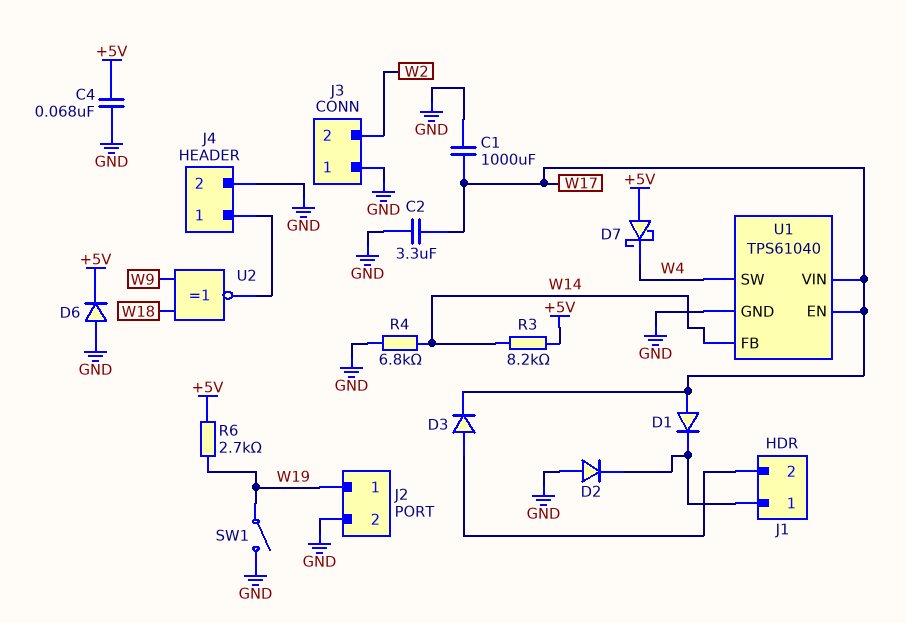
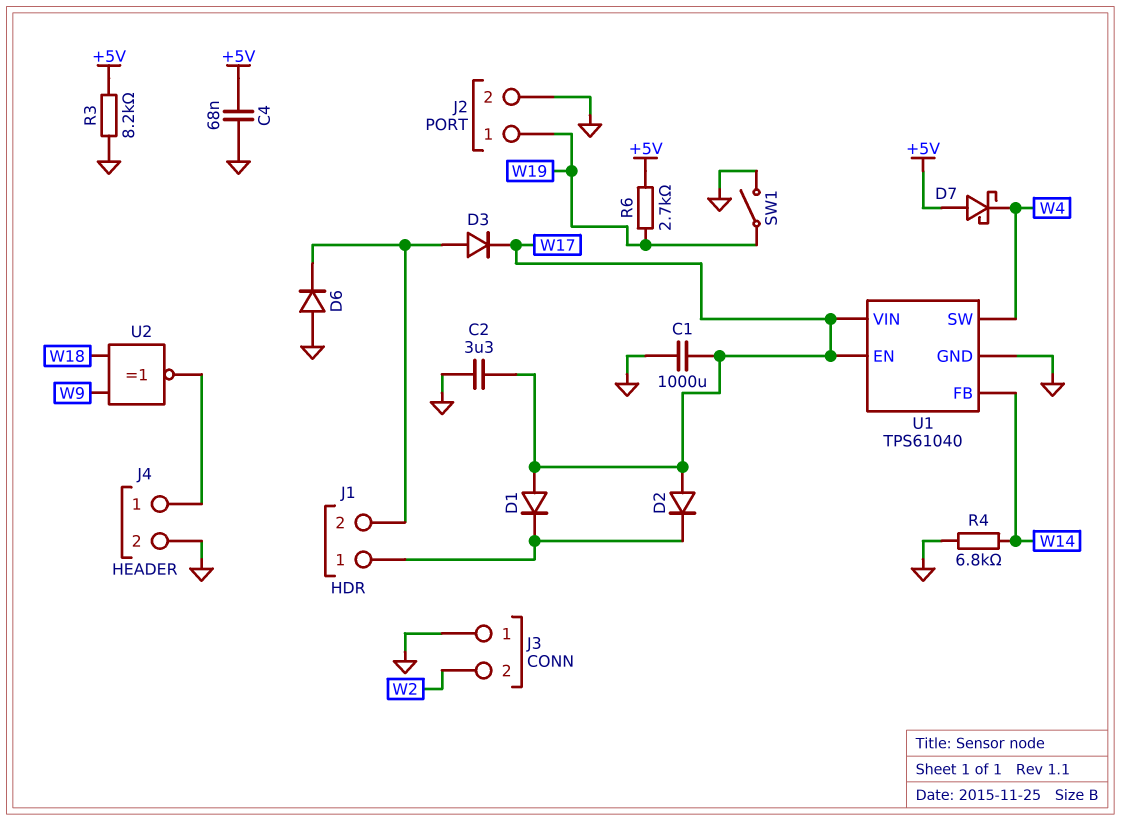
D2: diode (A GND, K J1/1) -> diode (A W17, K J1/1)
D6: diode (A GND, K +5V) -> diode (A GND, K J1/2)
R3: 8.2k (+5V, W14) -> 8.2k (+5V, GND)

